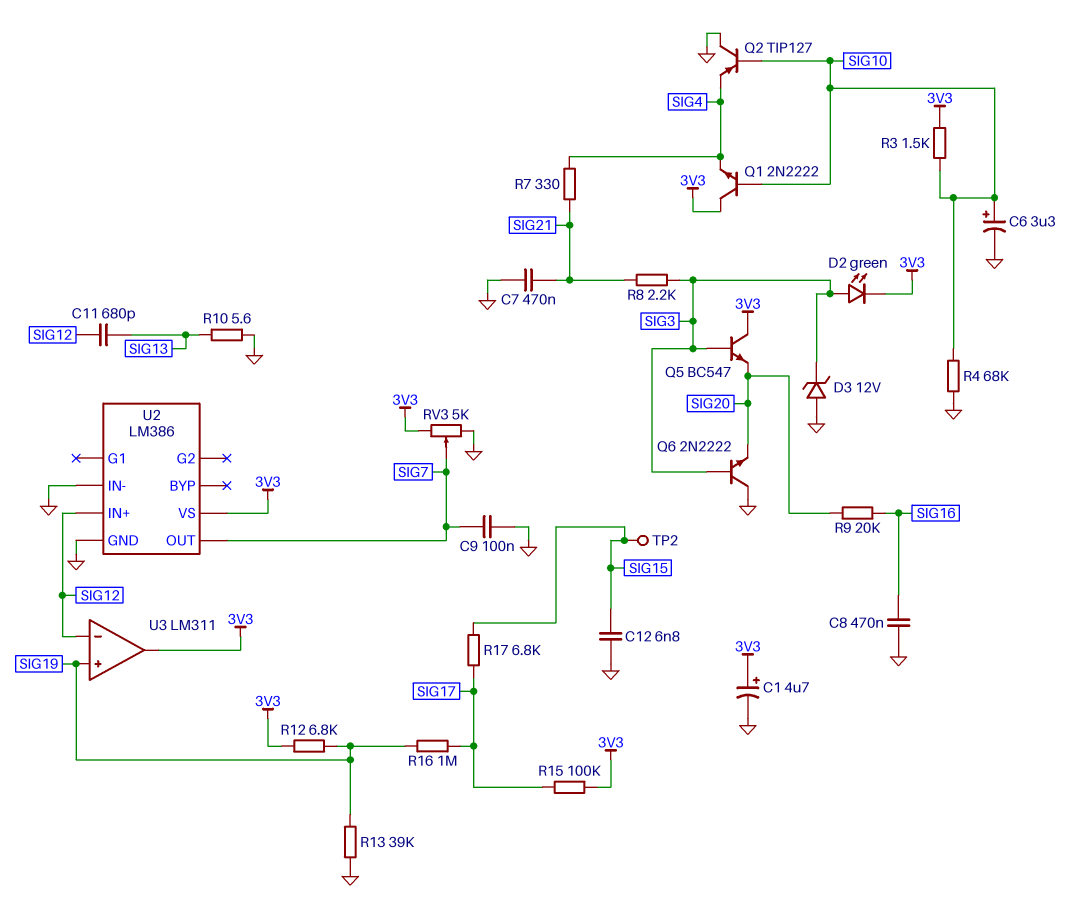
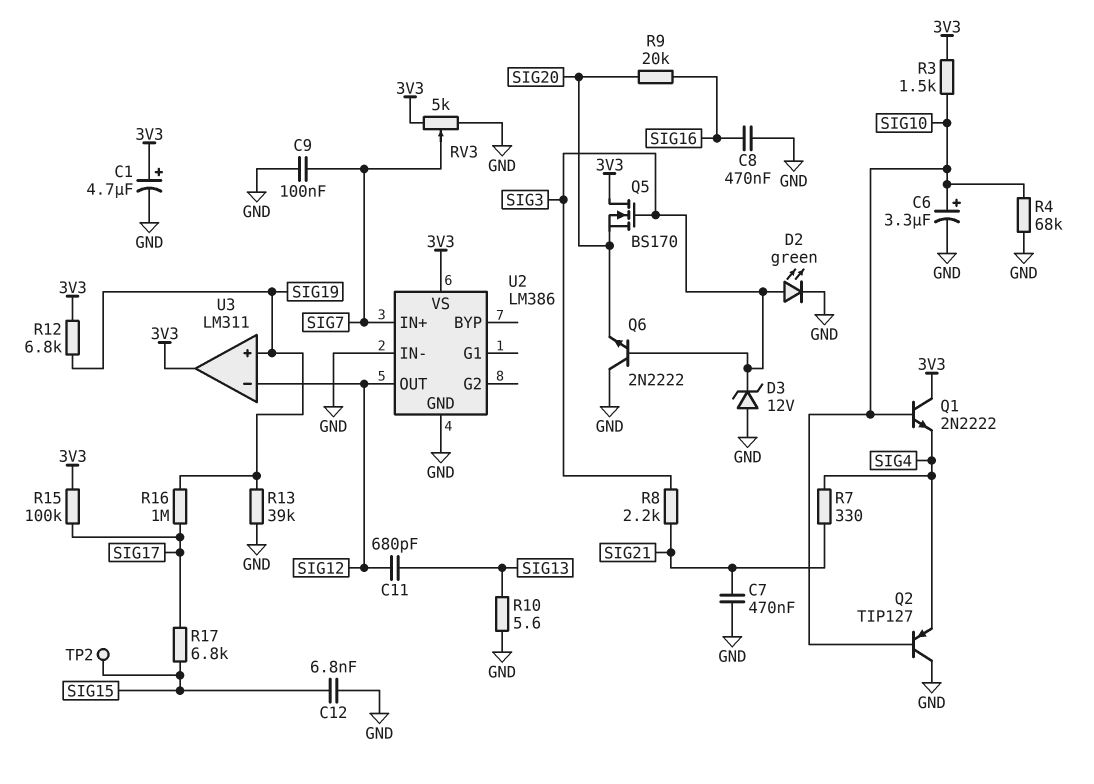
D2: LED green (A SIG3, K 3V3) -> LED green (A SIG3, K GND)
Q5: NPN BC547 (B SIG3, C 3V3, E SIG20) -> NMOS BS170 (G SIG3, D 3V3, S SIG20)
U2 pin IN+: SIG12 -> SIG7
U2 pin OUT: SIG7 -> SIG12

